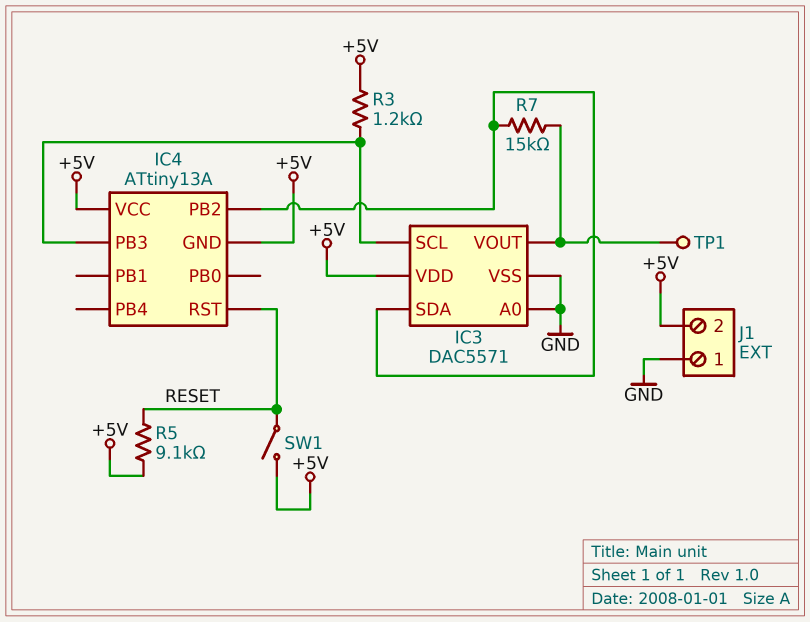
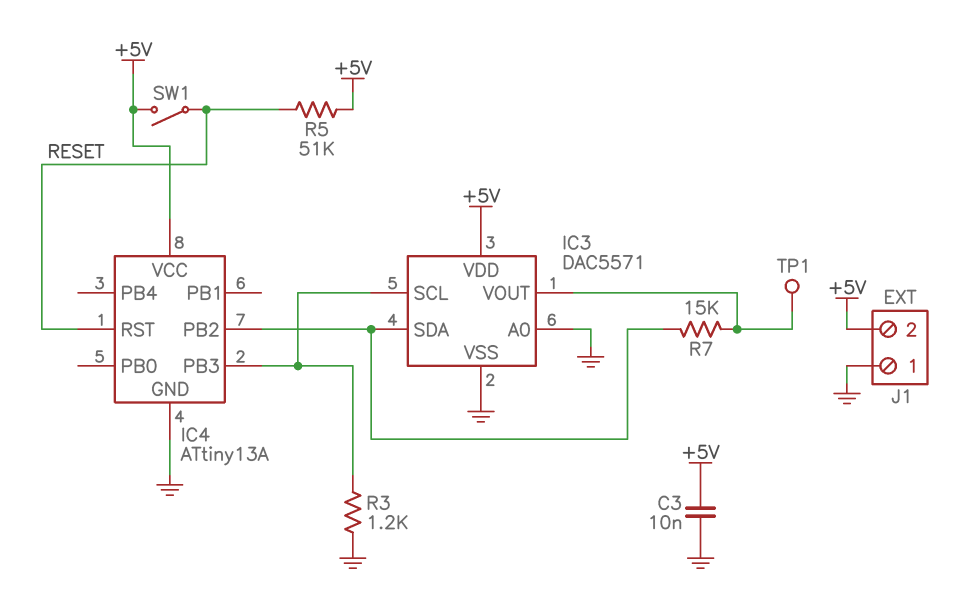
C3: none -> 10nF (+5V, GND)
IC4 pin GND: +5V -> GND
R3: 1.2k (+5V, IC3/SCL) -> 1.2k (GND, IC3/SCL)
R5: 9.1k (+5V, RESET) -> 51k (+5V, RESET)

